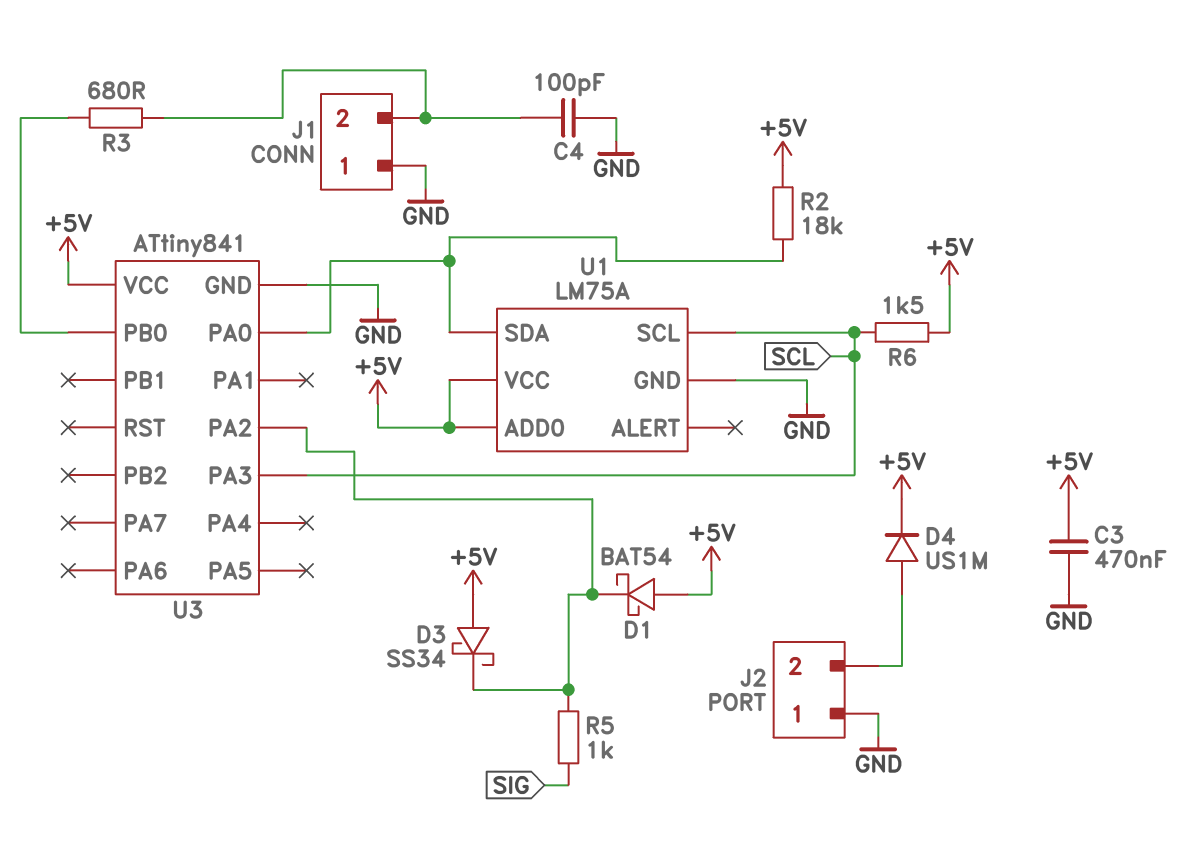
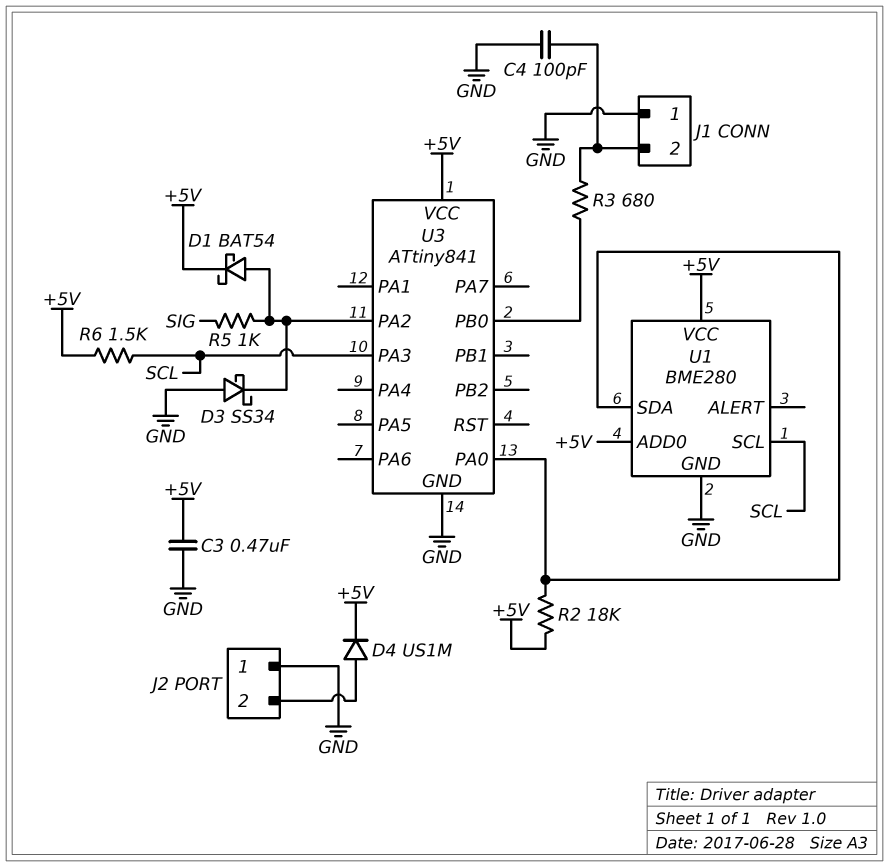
D1: schottky BAT54 (A +5V, K U3/PA2) -> schottky BAT54 (A U3/PA2, K +5V)
D3: schottky SS34 (A +5V, K U3/PA2) -> schottky SS34 (A GND, K U3/PA2)
U1: LM75A -> BME280

